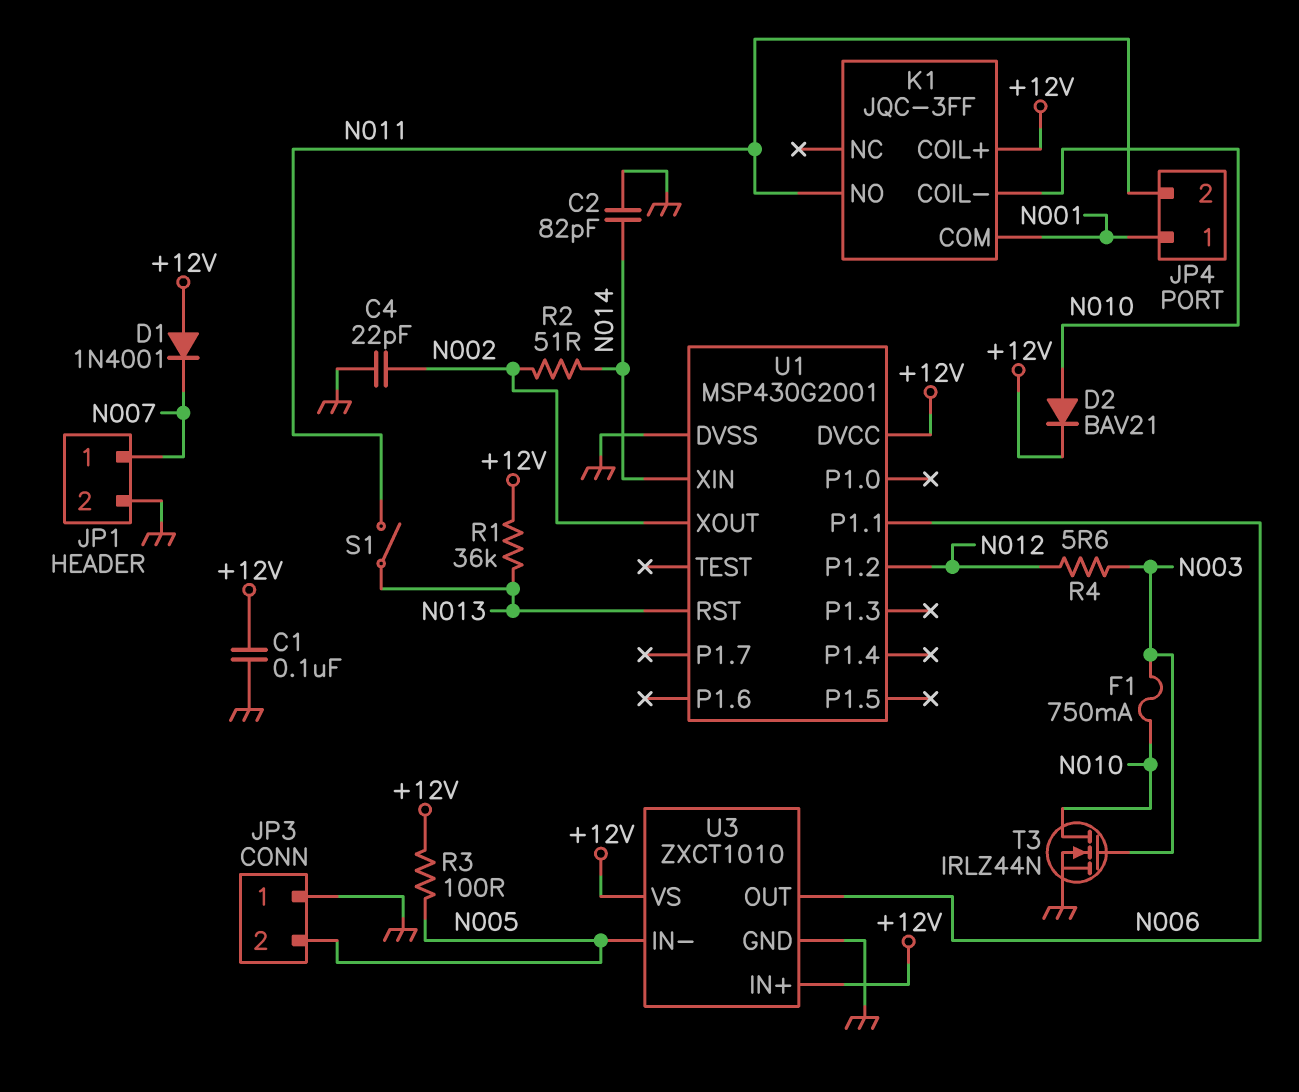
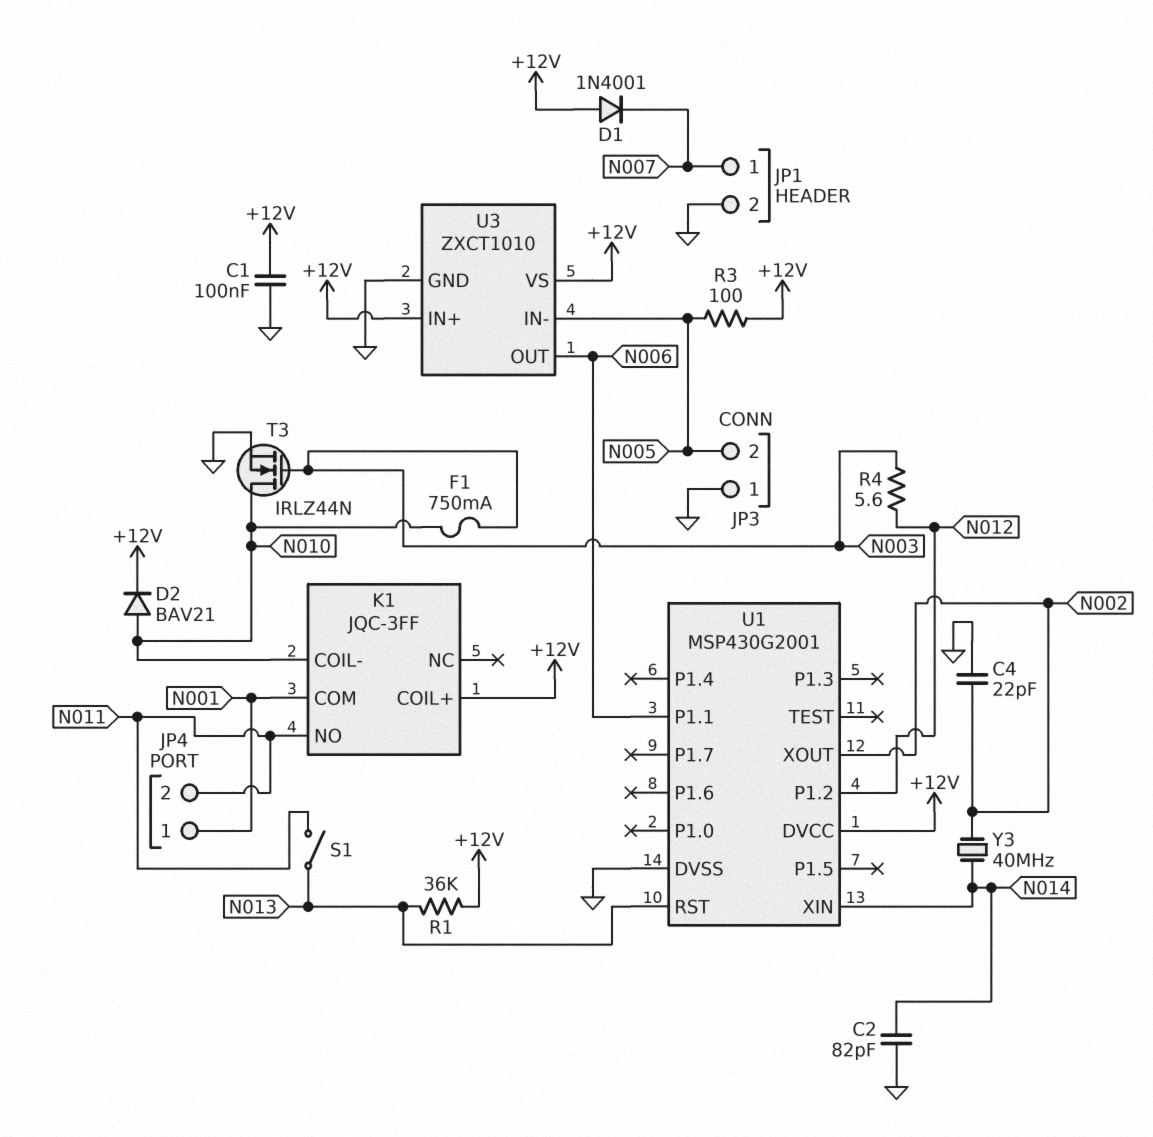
R2: 51 (N002, N014) -> none
Y3: none -> 40MHz (N002, N014)

